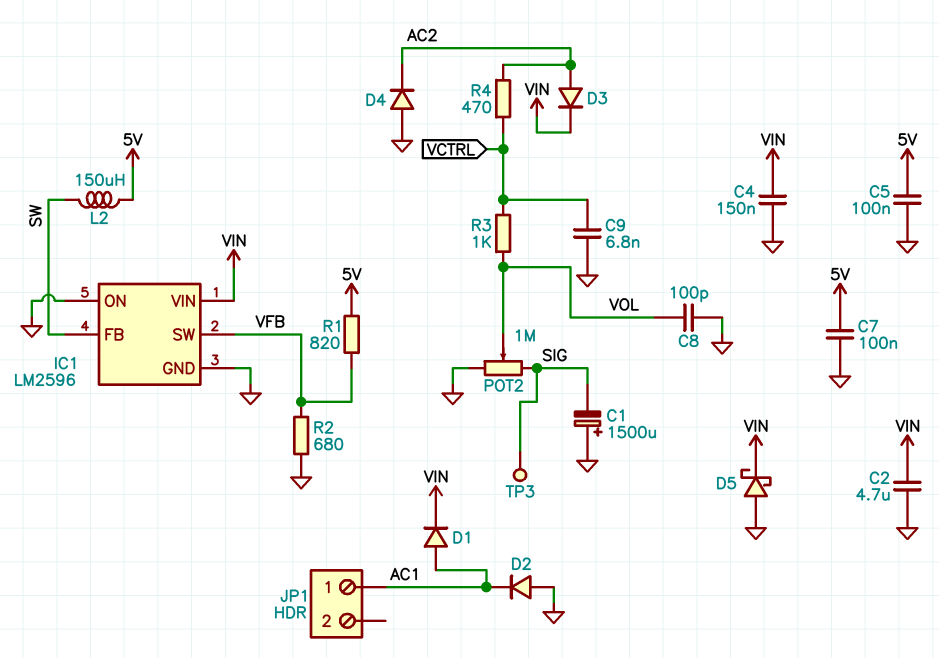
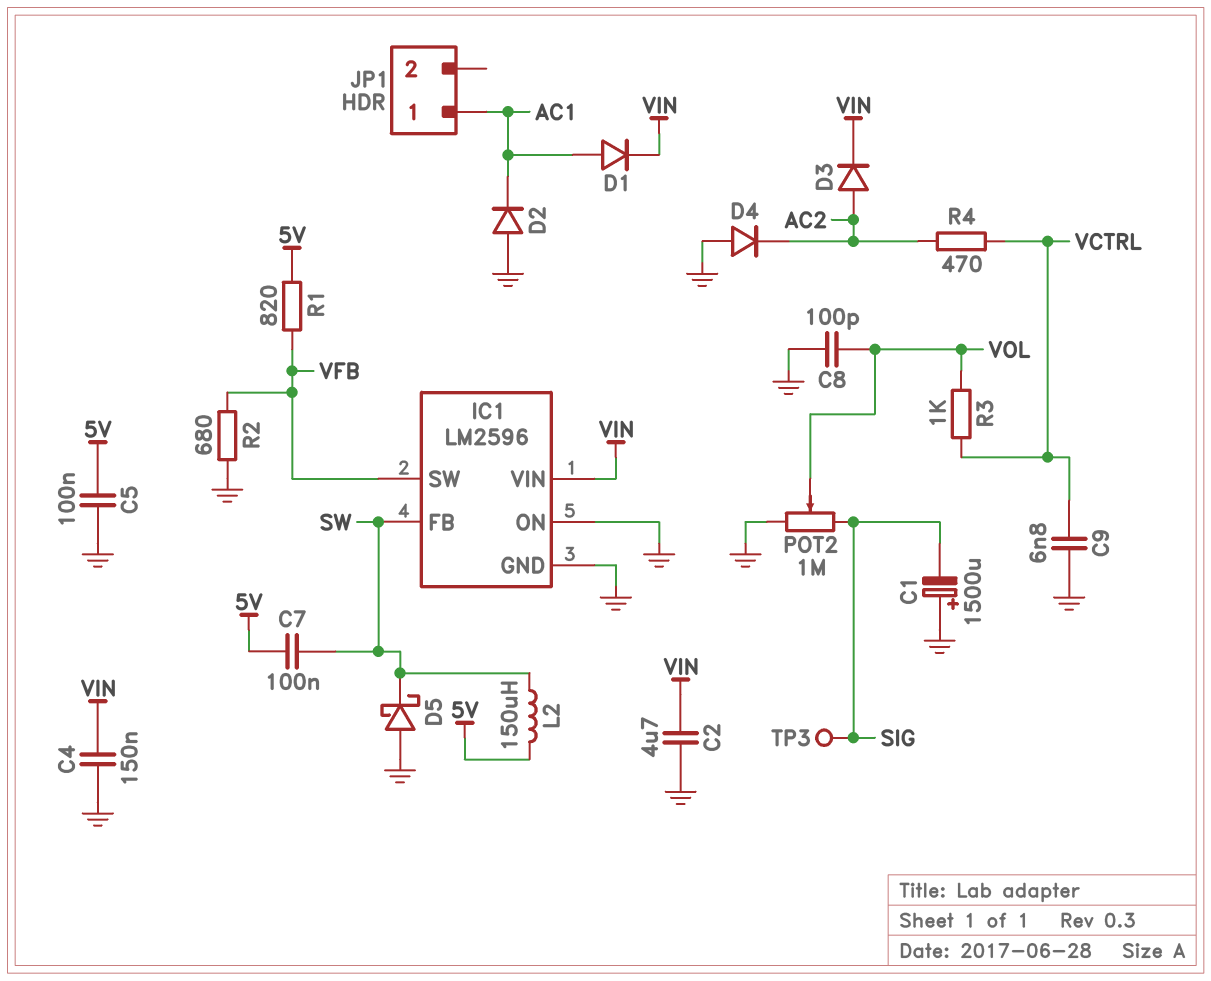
C7: 100nF (5V, GND) -> 100nF (5V, SW)
D5: schottky (A GND, K VIN) -> schottky (A GND, K SW)

